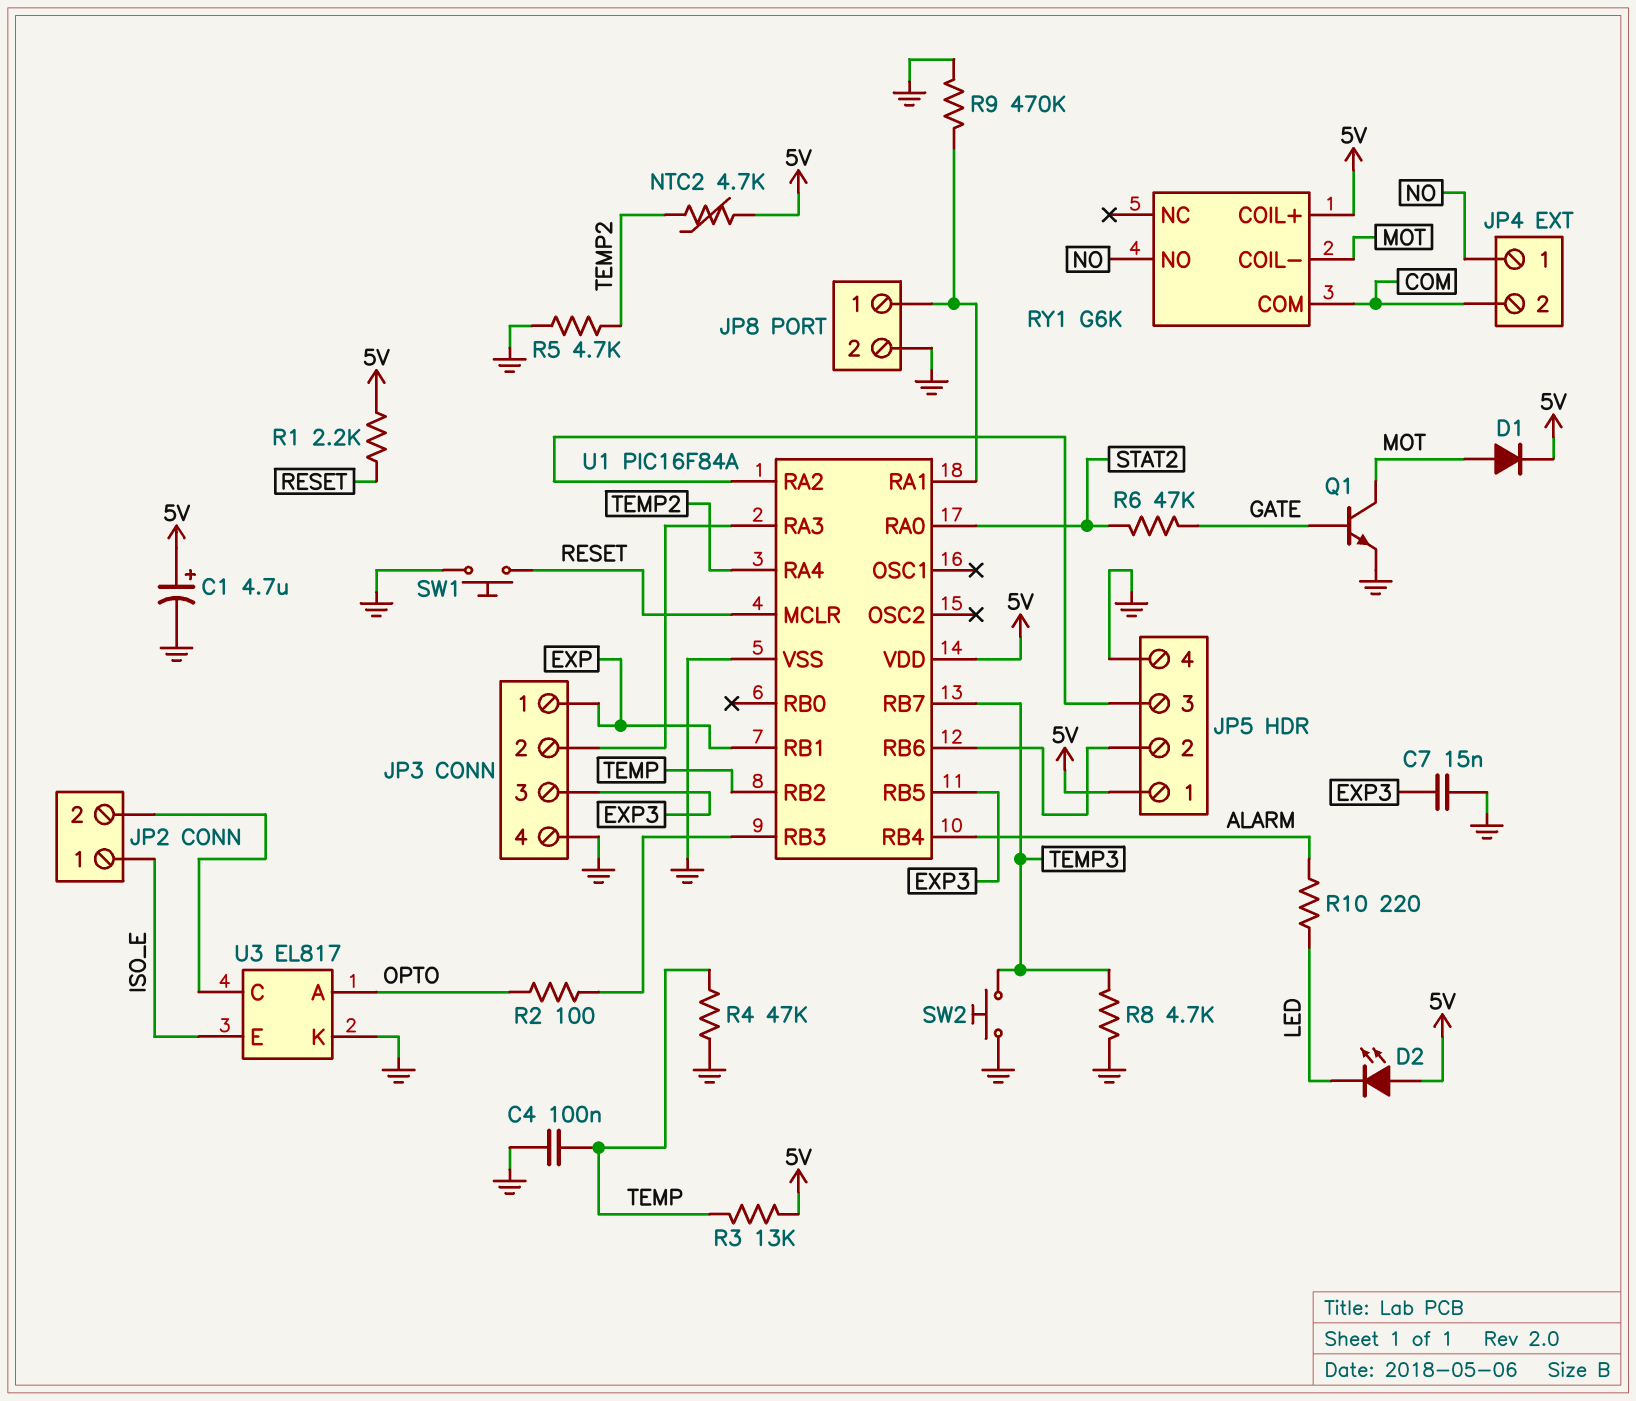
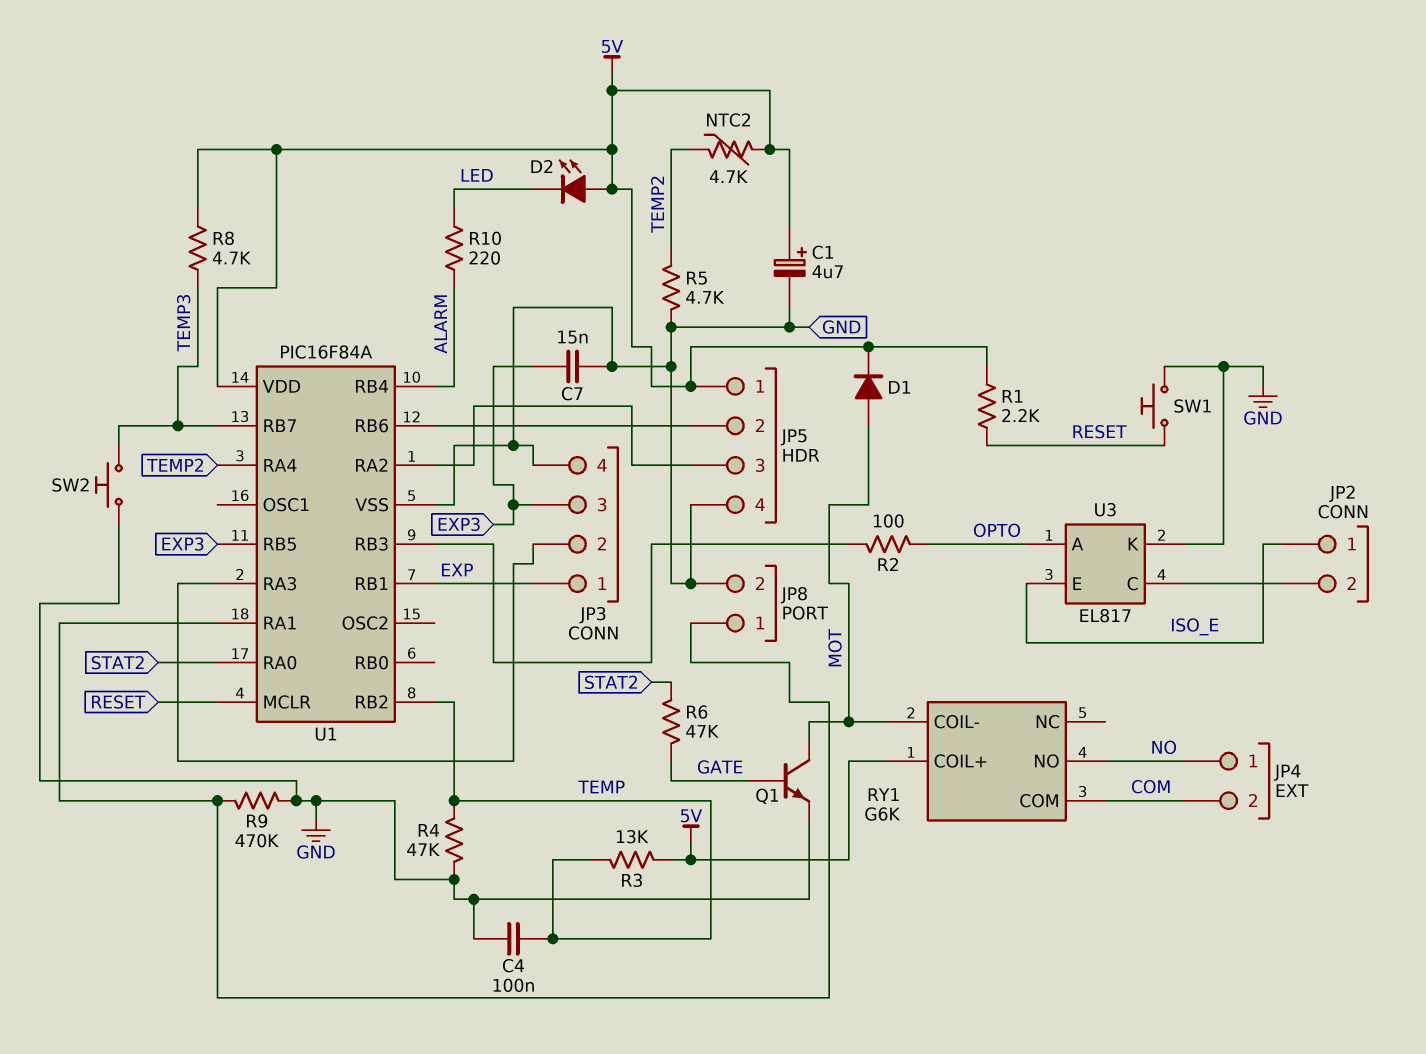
R8: 4.7k (GND, TEMP3) -> 4.7k (5V, TEMP3)

